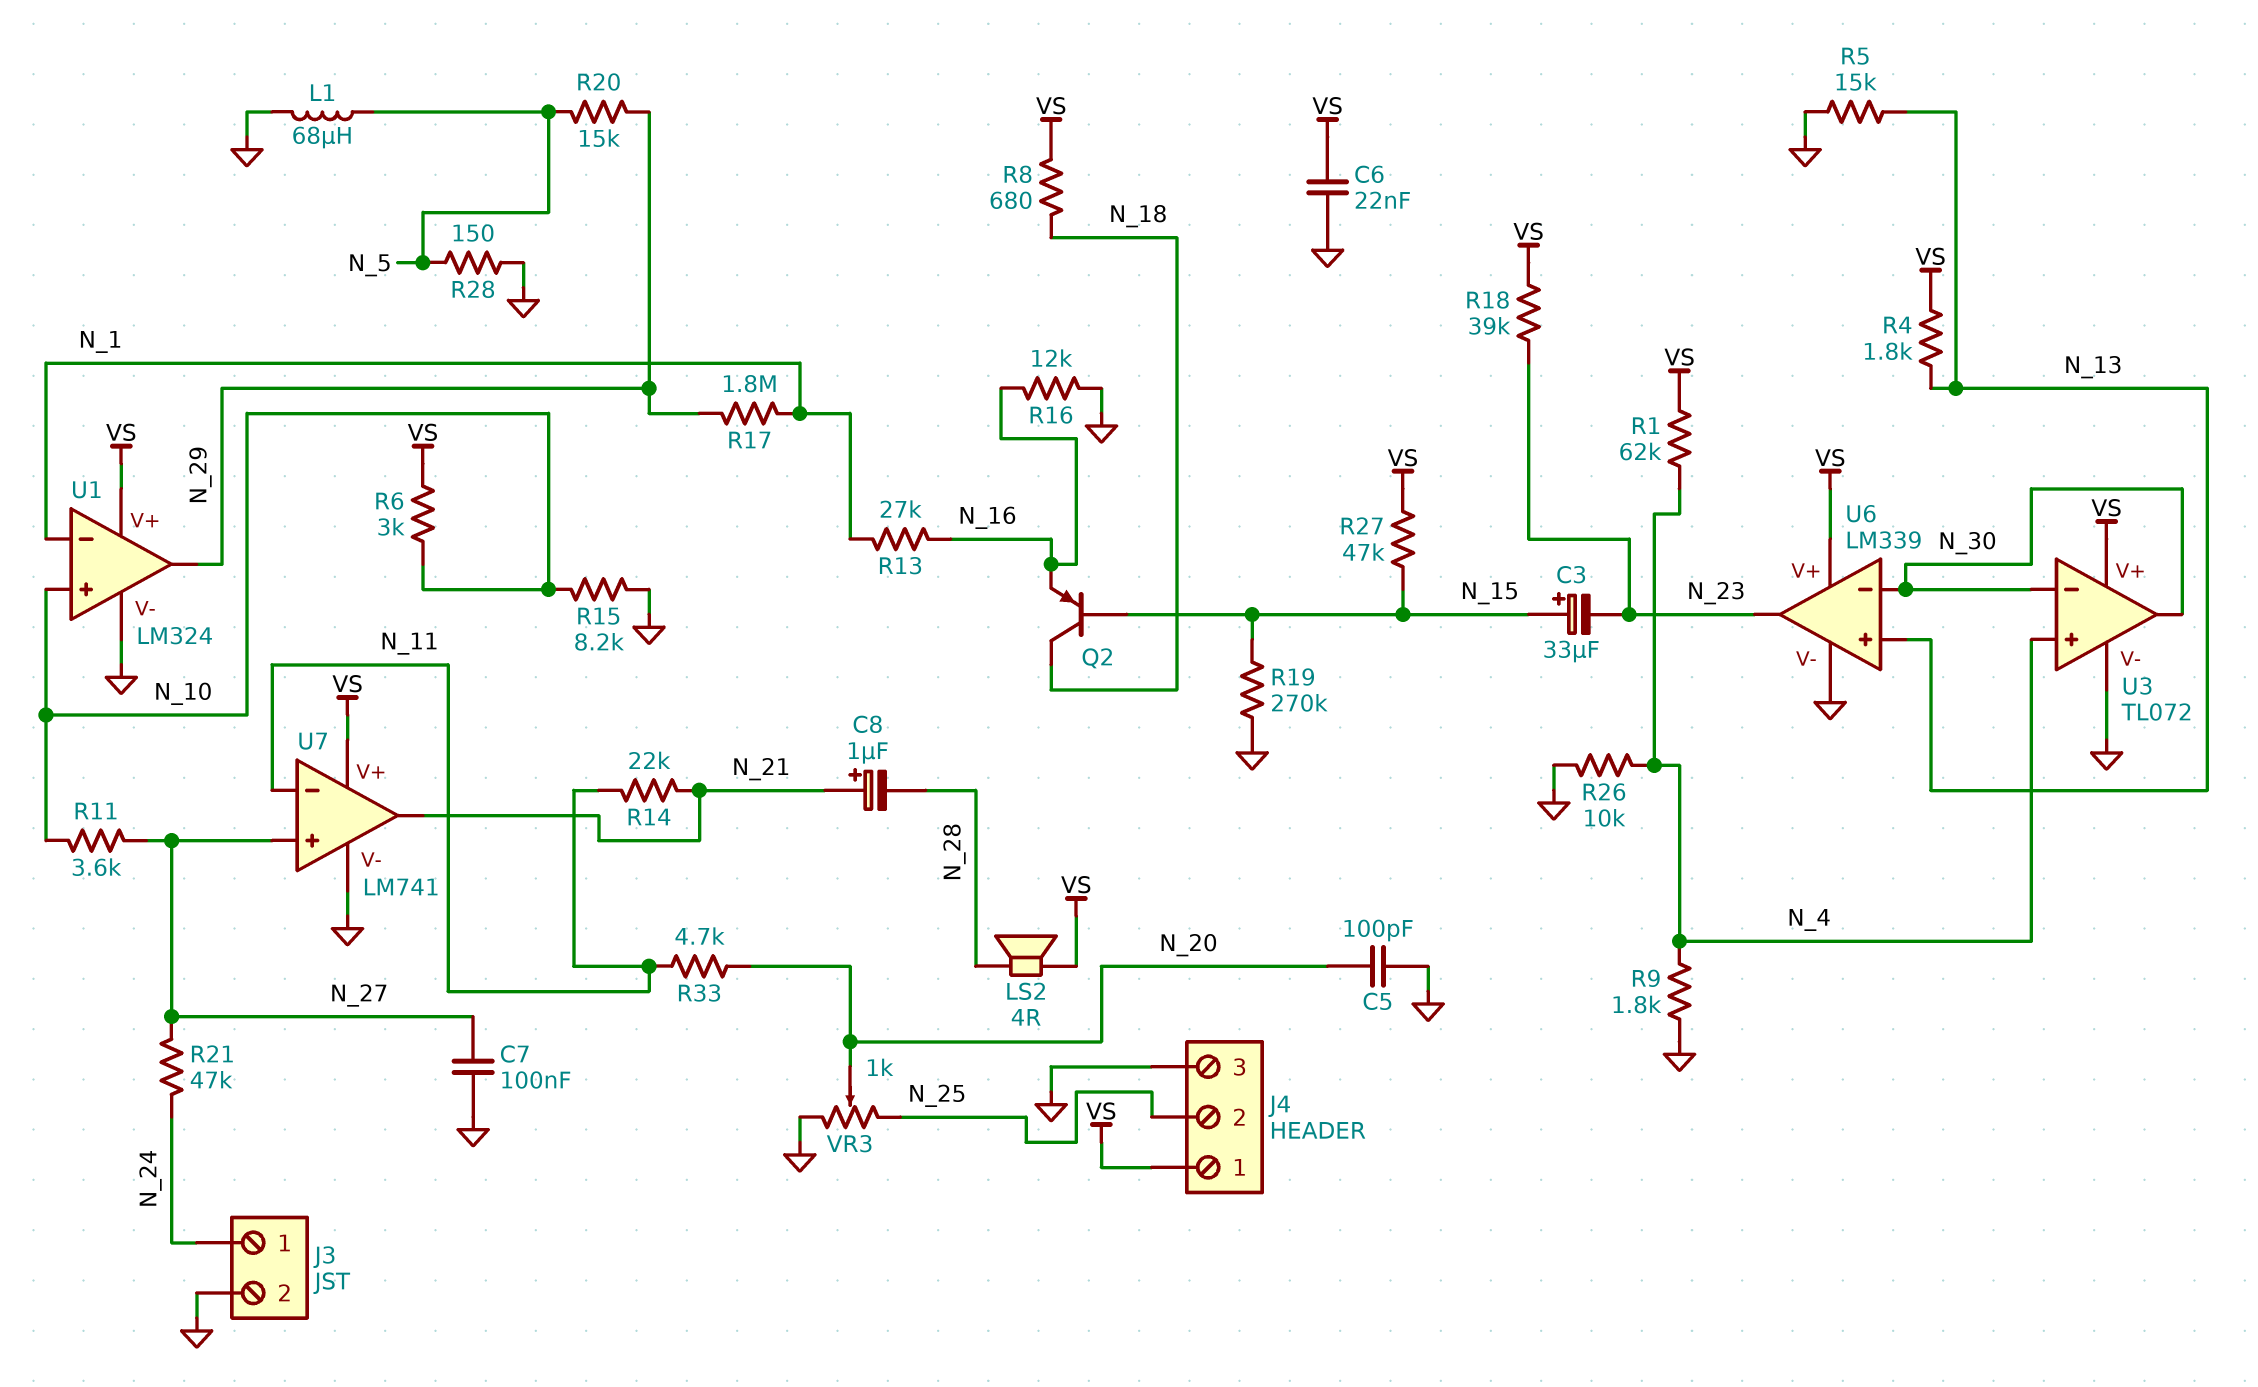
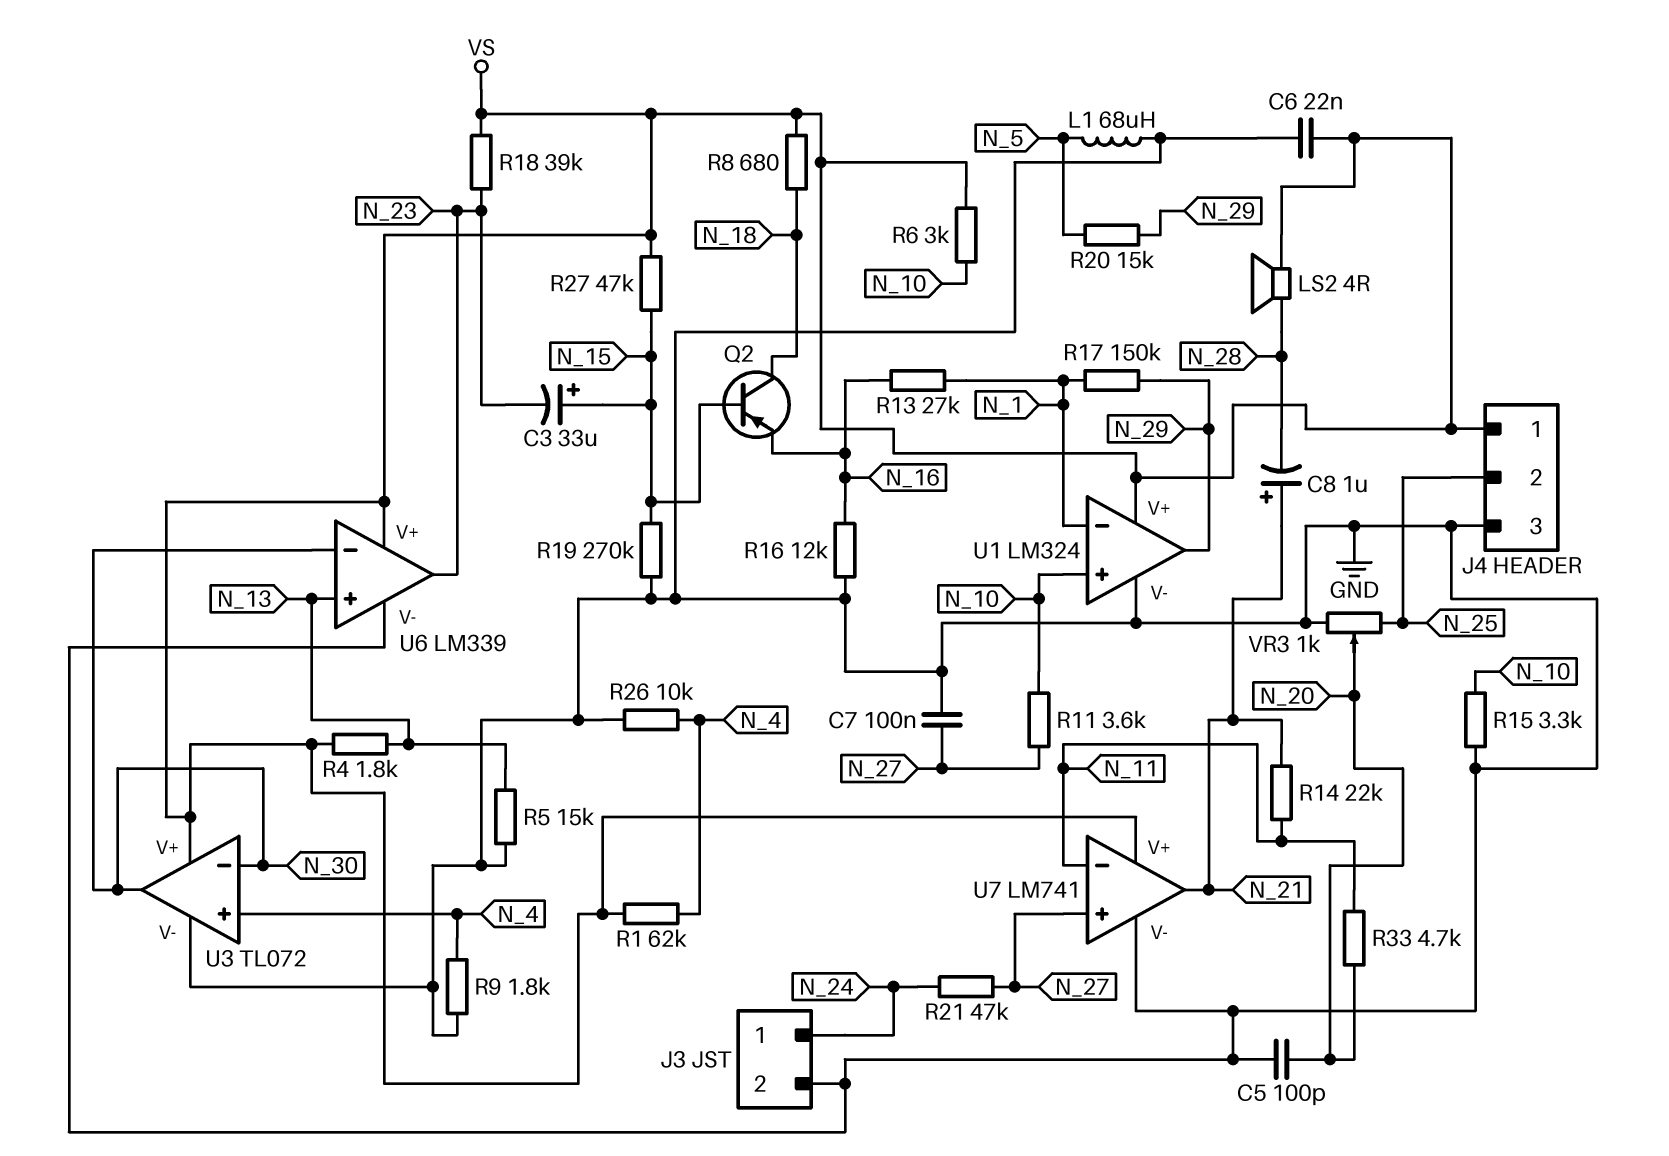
R15: 8.2k (GND, N_10) -> 3.3k (GND, N_10)
R17: 1.8M (N_1, N_29) -> 150k (N_1, N_29)
R28: 150 (GND, N_5) -> none

